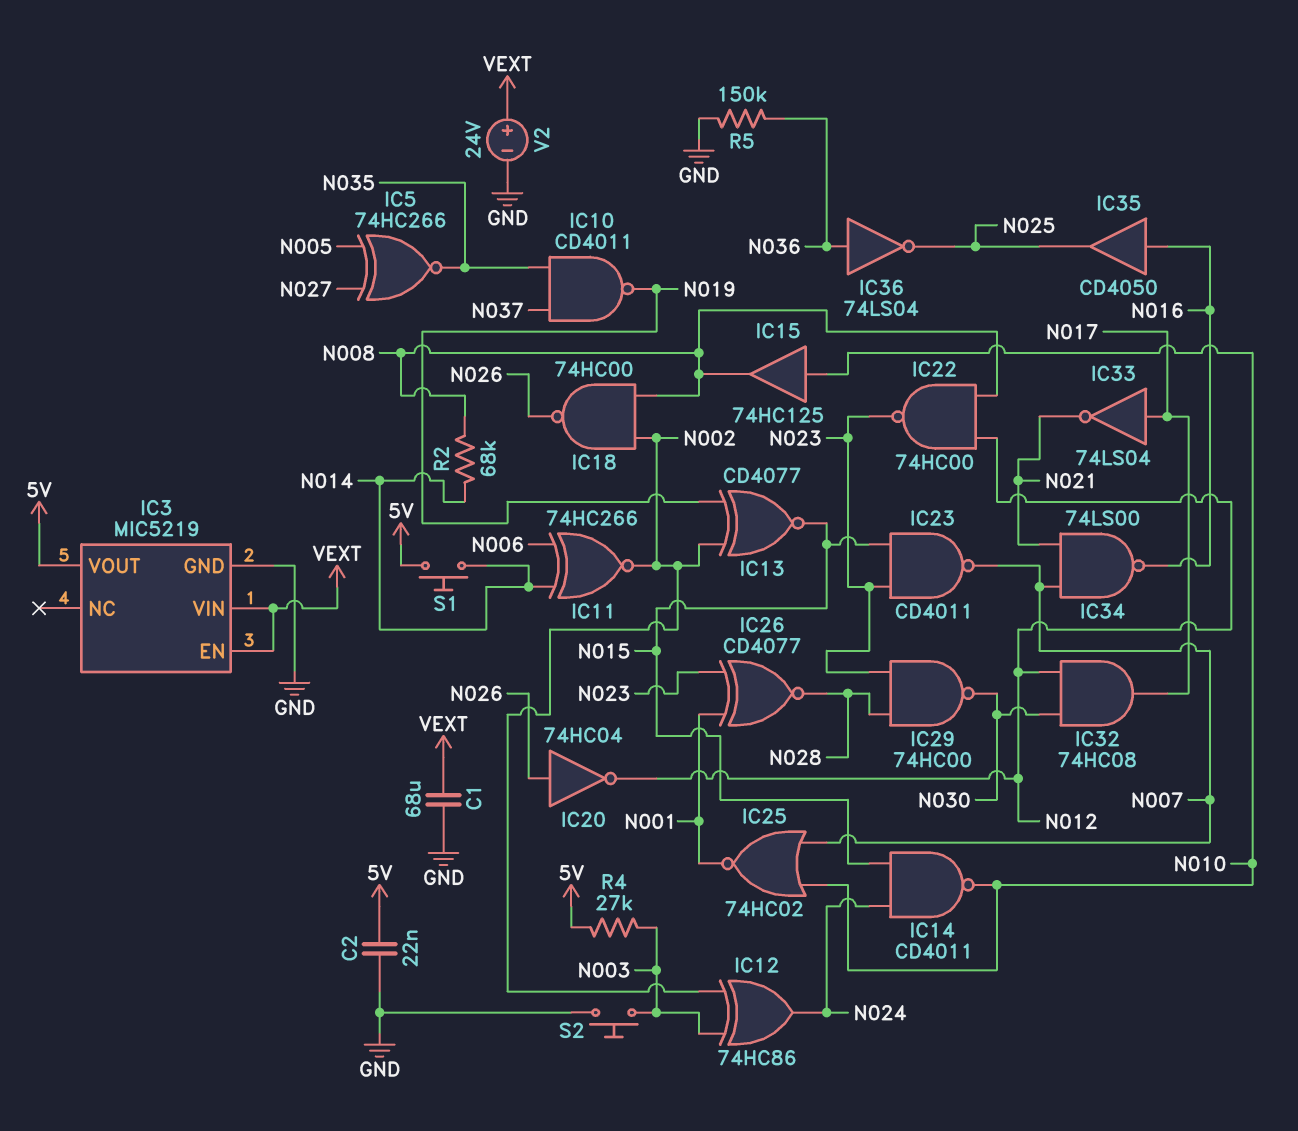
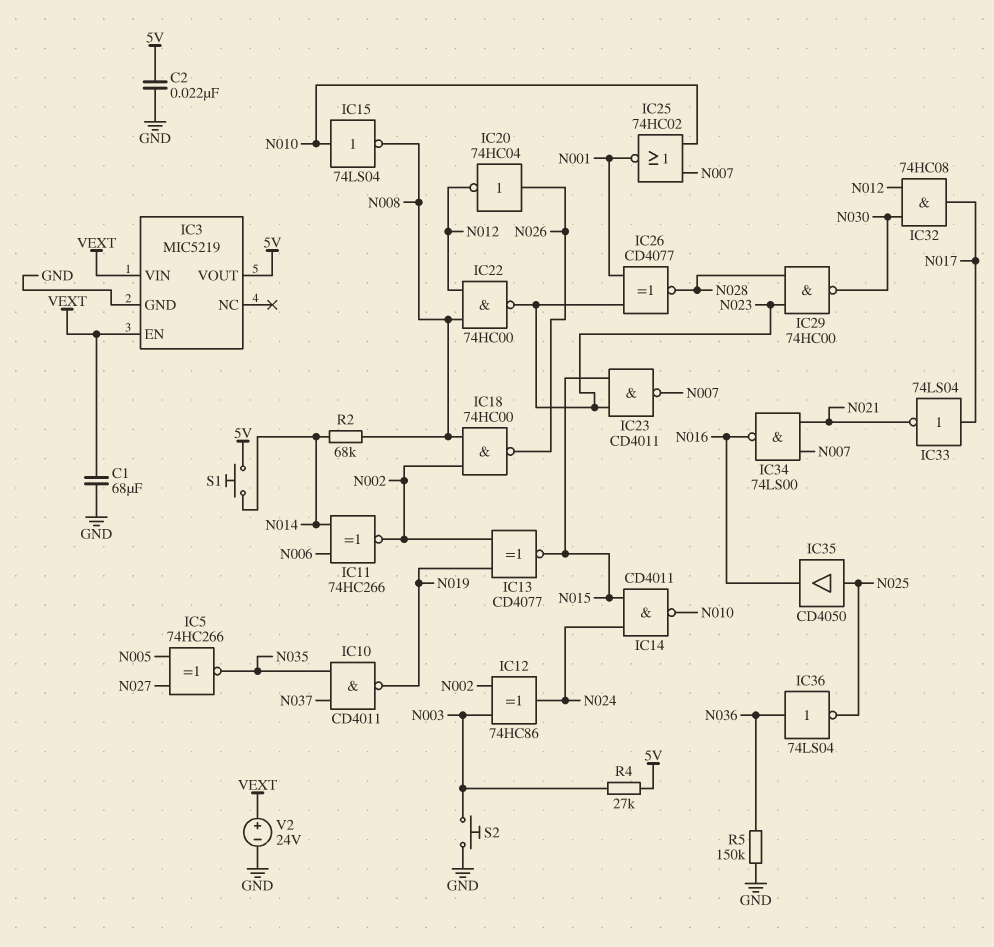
IC15: buffer 74HC125 (in N010, out N008) -> NOT 74LS04 (in N010, out N008)
IC35: buffer CD4050 (in N016, out N025) -> buffer CD4050 (in N025, out N016)

